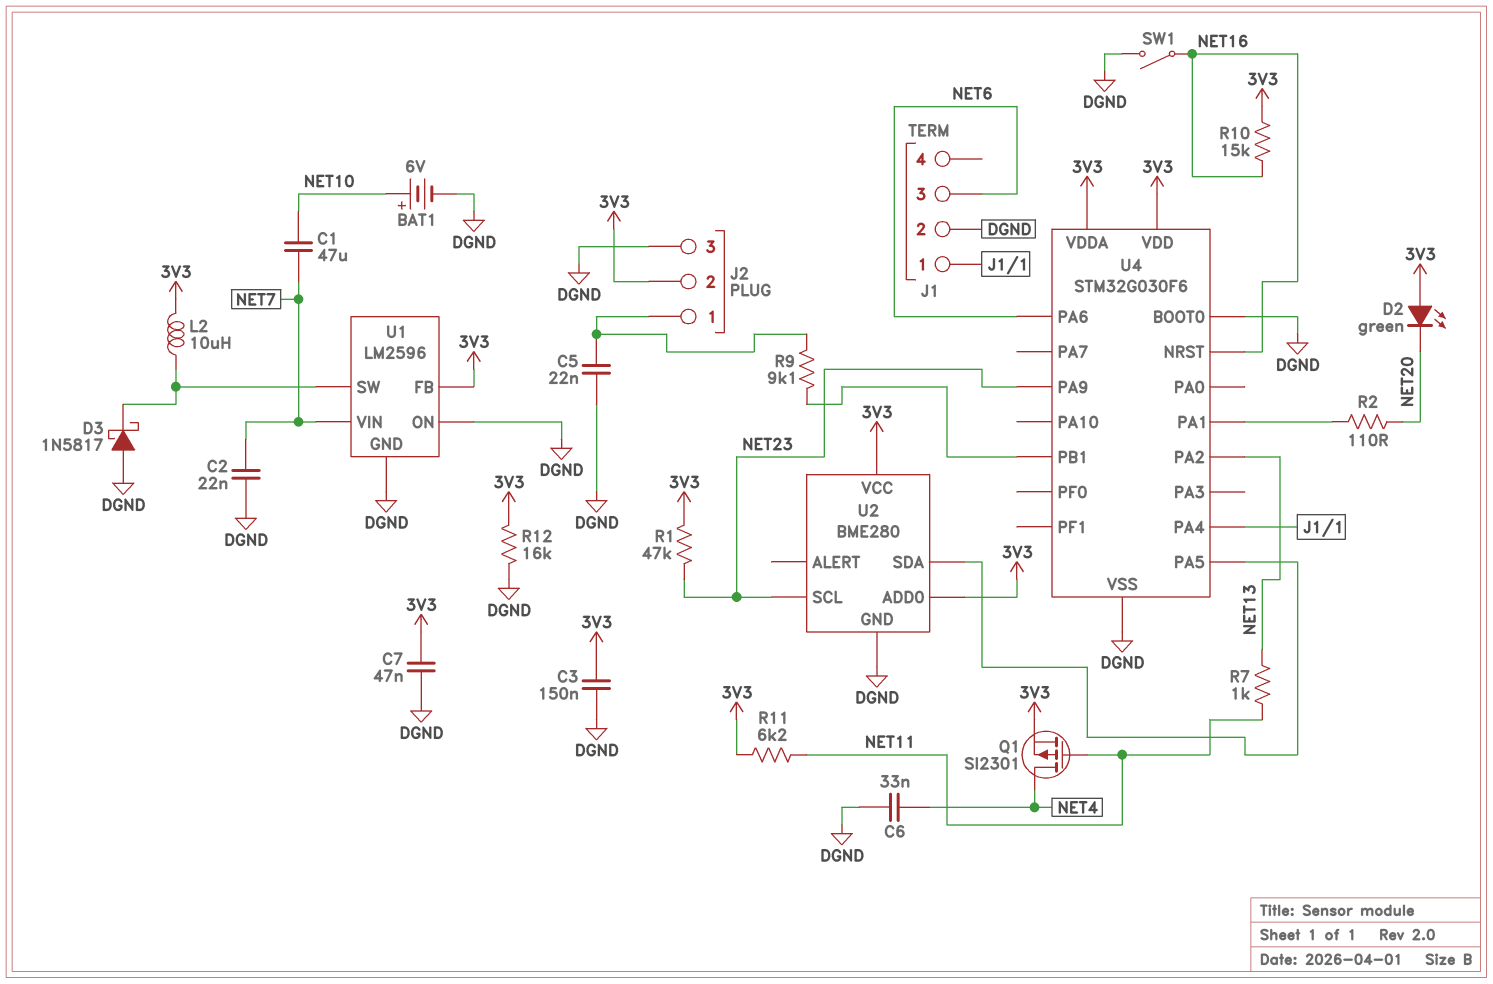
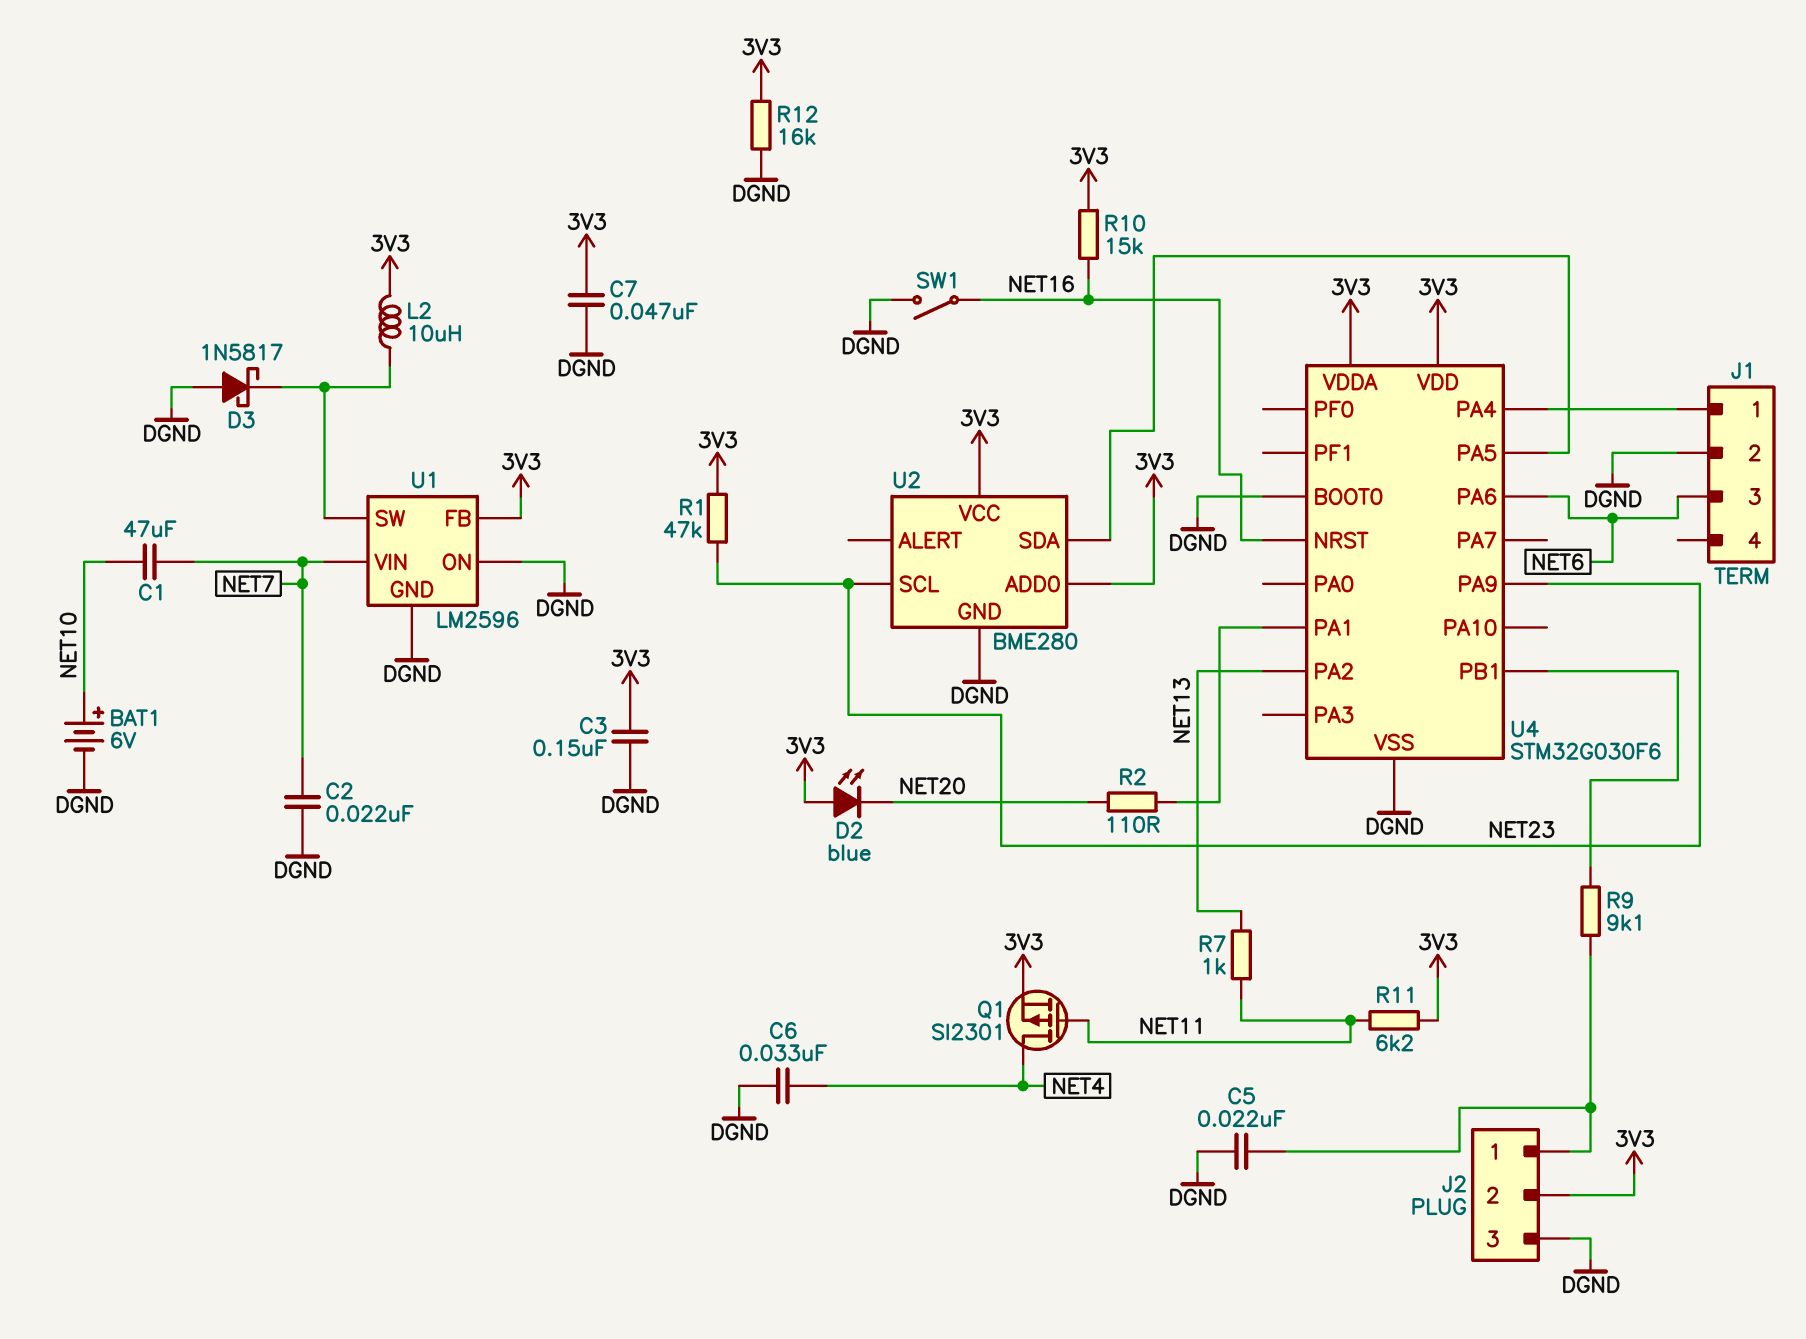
D2: LED green (A 3V3, K NET20) -> LED blue (A 3V3, K NET20)

